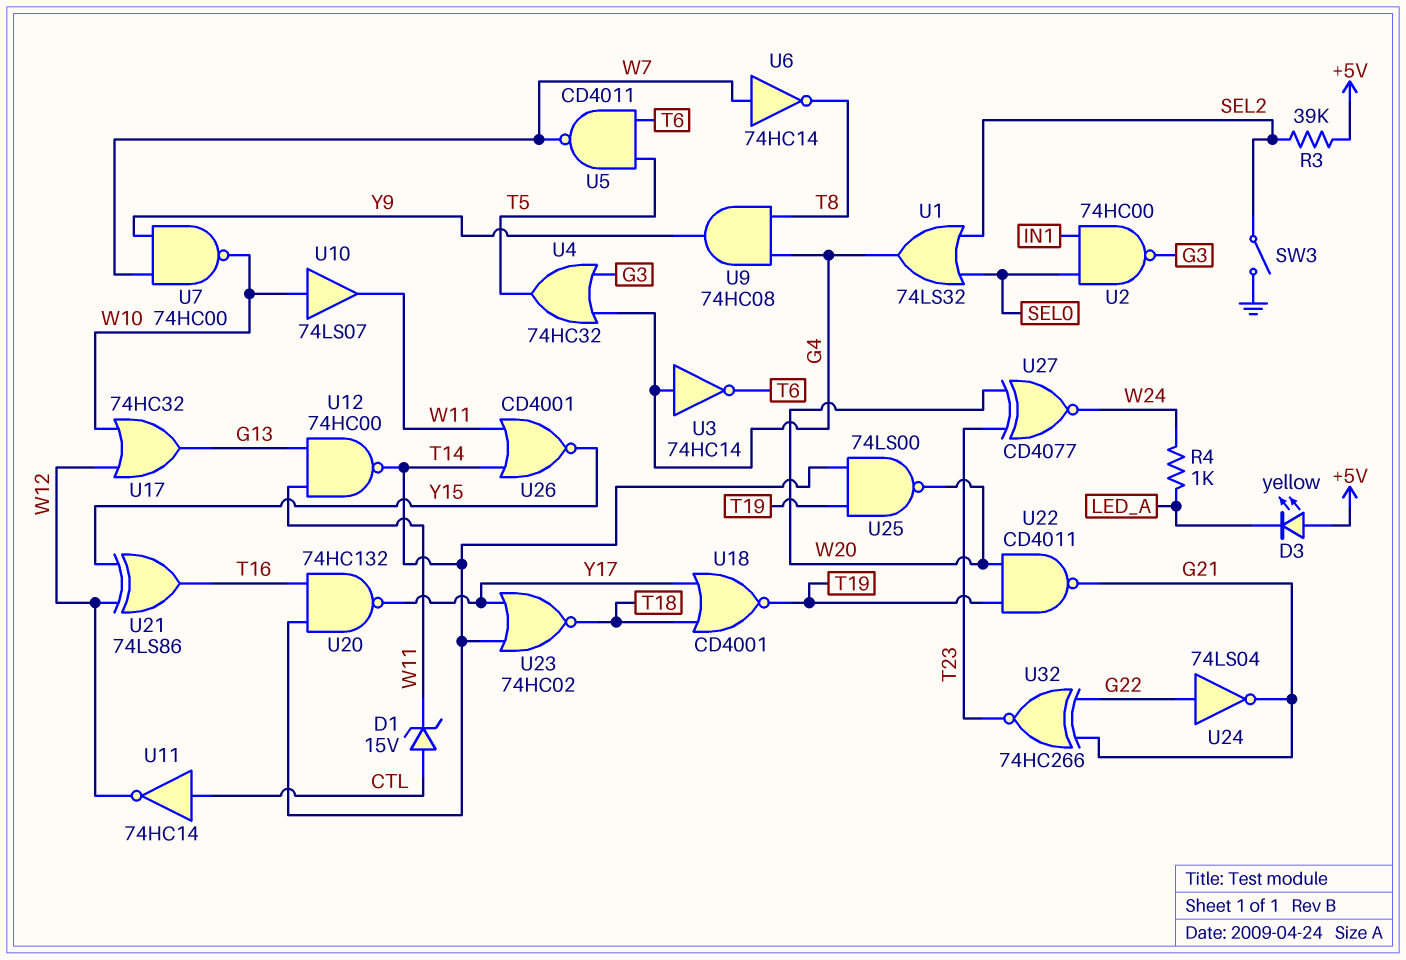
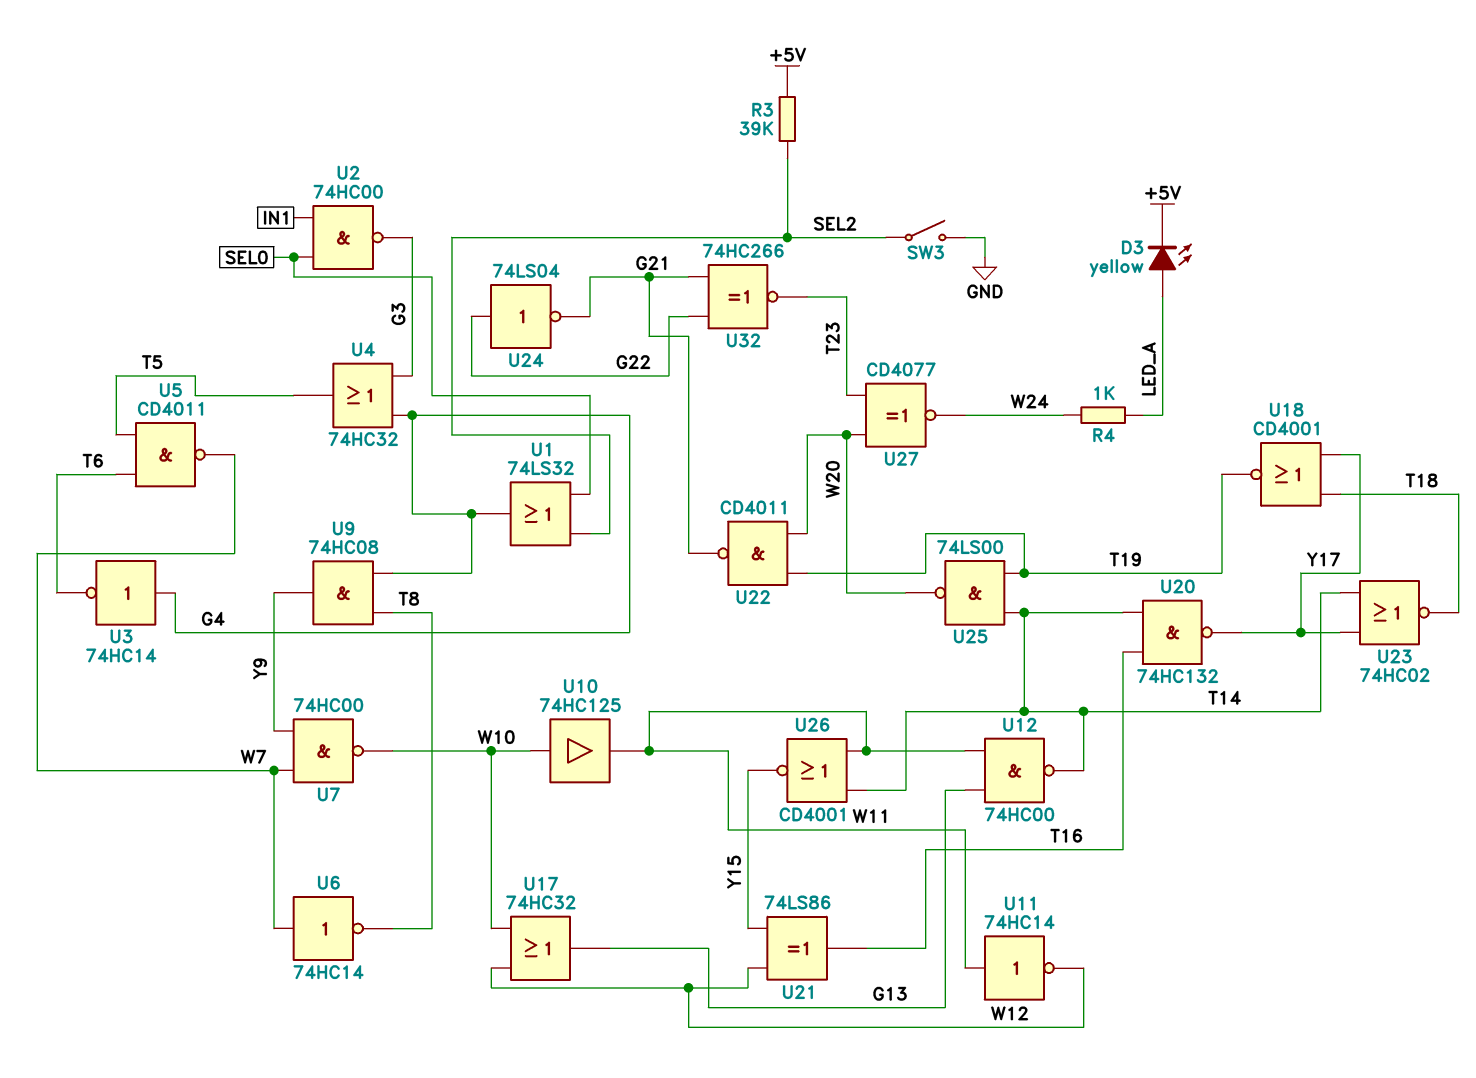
D1: zener 15V (A CTL, K W11) -> none
D3: LED yellow (A +5V, K LED_A) -> LED yellow (A LED_A, K +5V)
U10: buffer 74LS07 (in W10, out W11) -> buffer 74HC125 (in W10, out W11)
U11: NOT 74HC14 (in CTL, out W12) -> NOT 74HC14 (in W11, out W12)

